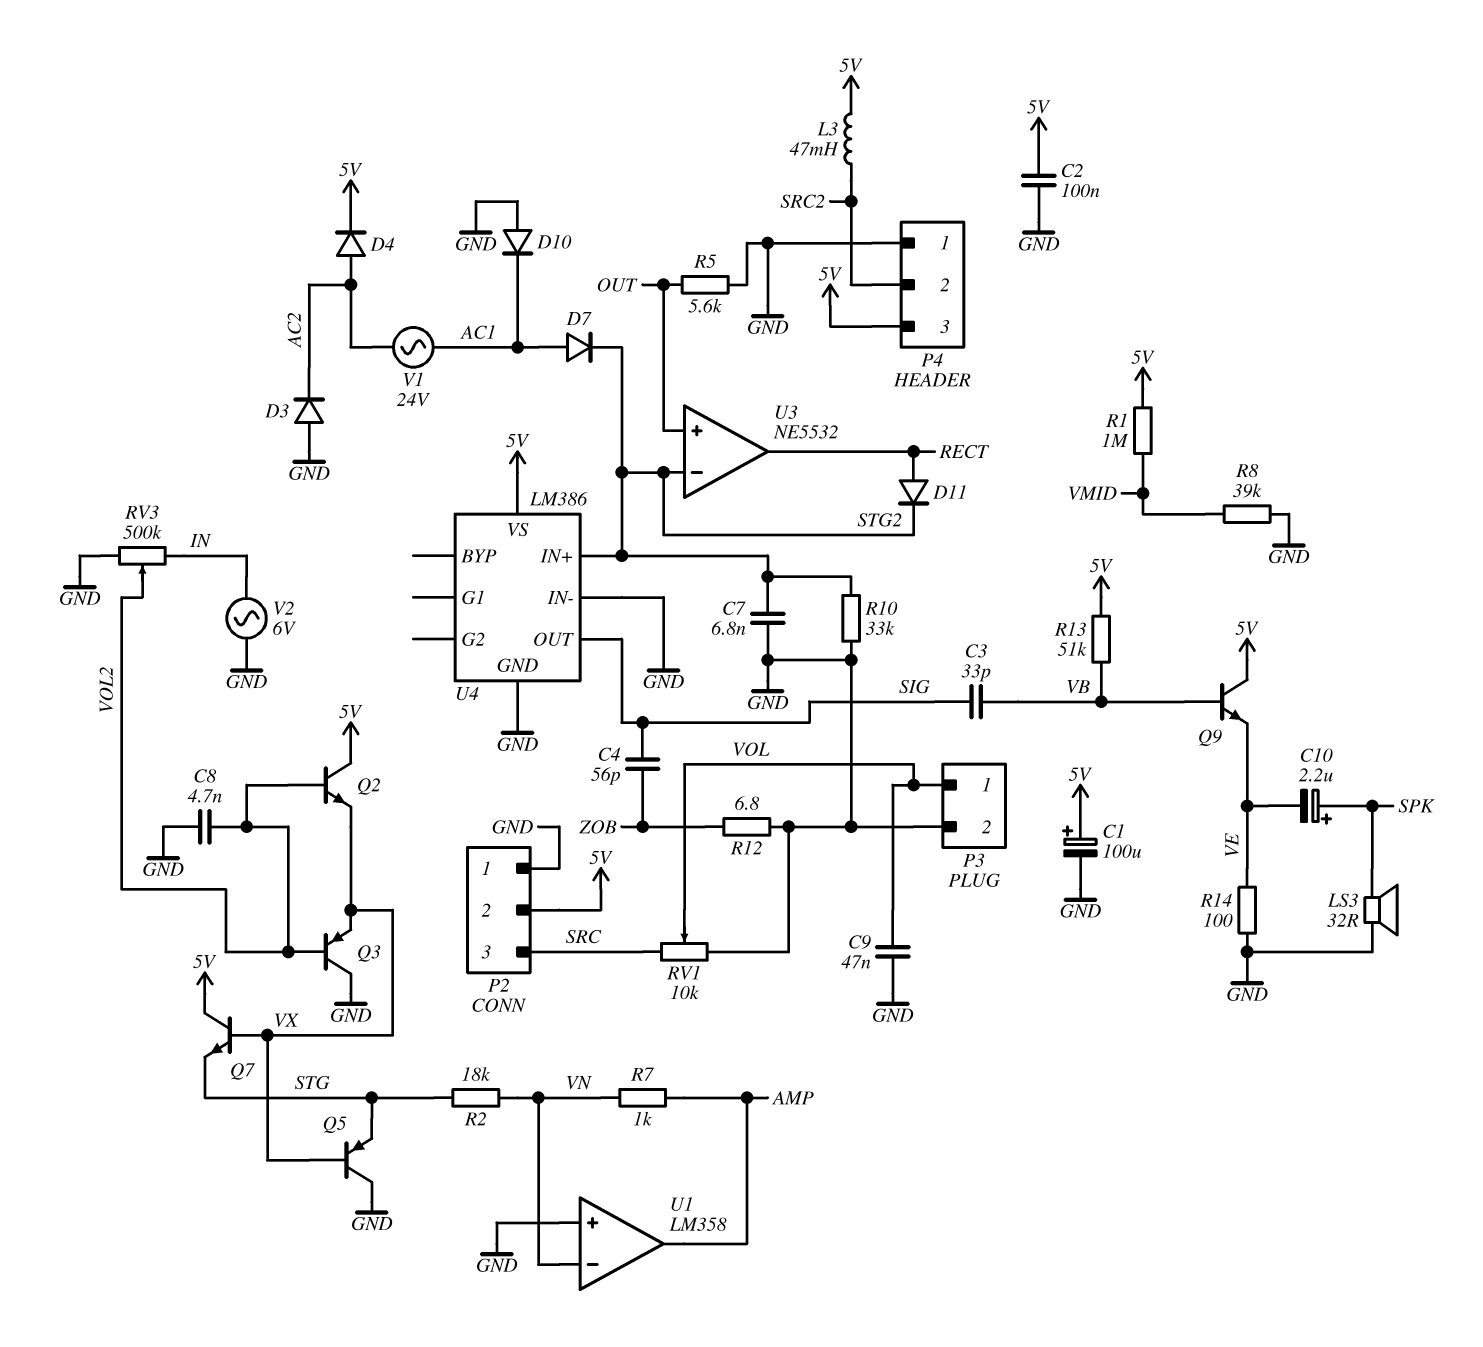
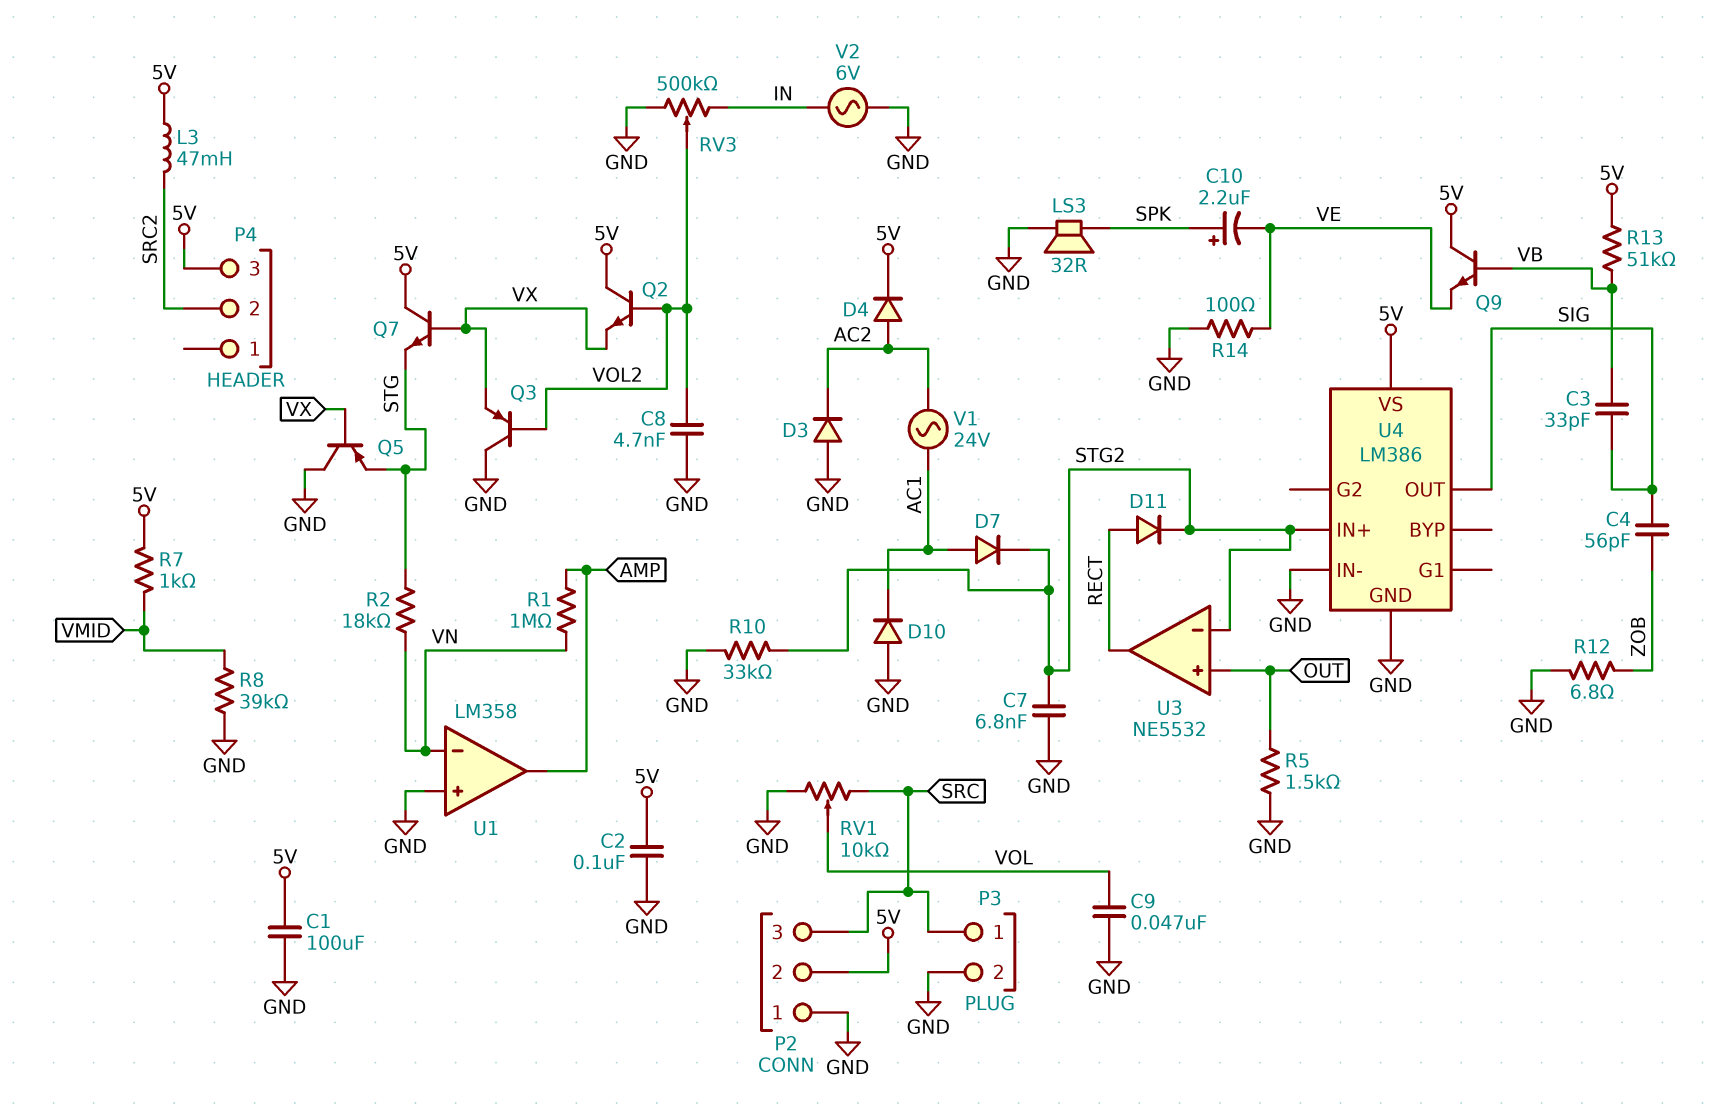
C1: 100uF (plus 5V, minus GND) -> 100uF (5V, GND)
P3 pin 1: VOL -> SRC
P4 pin 1: GND -> none
R1: 1M (5V, VMID) -> 1M (AMP, VN)
R5: 5.6k (GND, OUT) -> 1.5k (GND, OUT)
R7: 1k (AMP, VN) -> 1k (5V, VMID)

